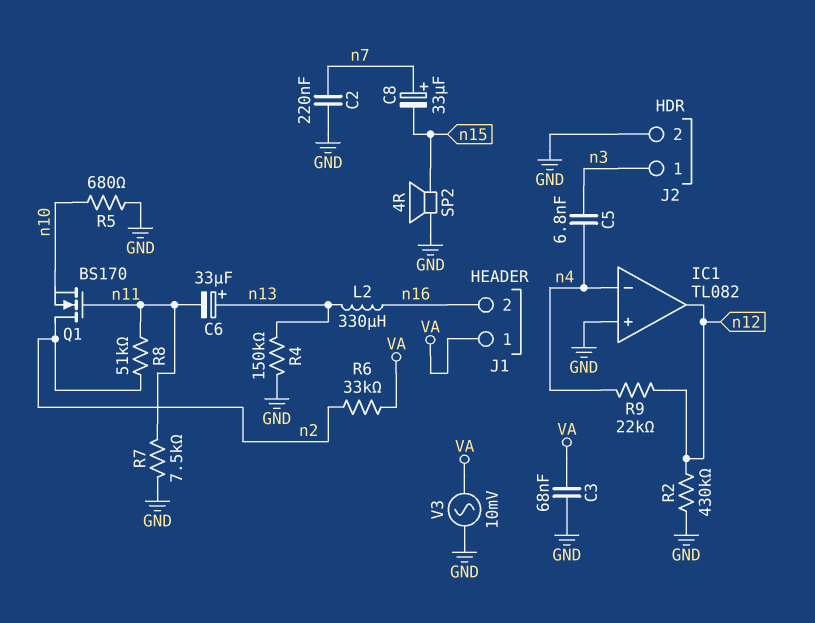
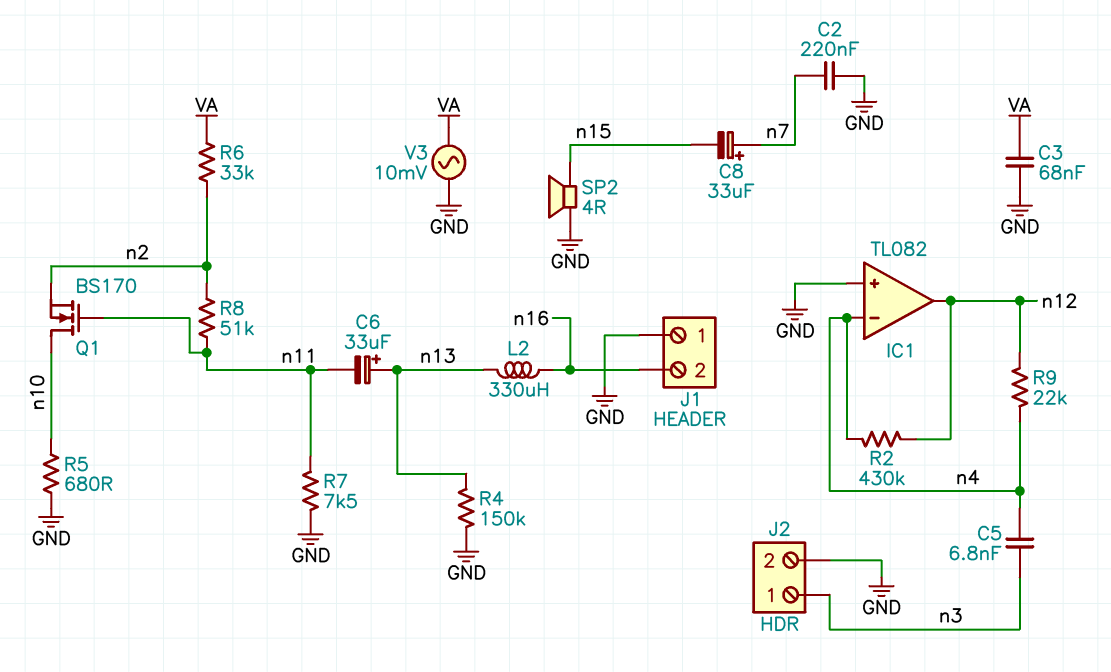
J1 pin 1: VA -> GND
Q1: NMOS BS170 (G n11, D n2, S n10) -> NMOS BS170 (G n11, D n10, S n2)
R2: 430k (GND, n12) -> 430k (n4, n12)

